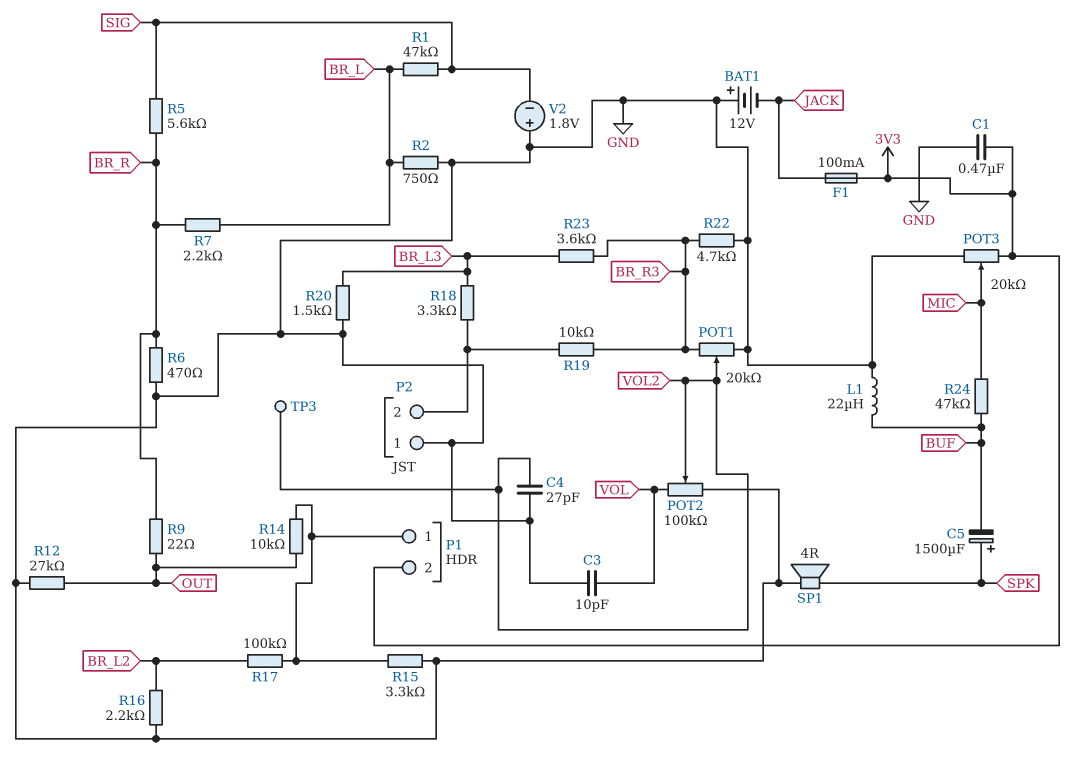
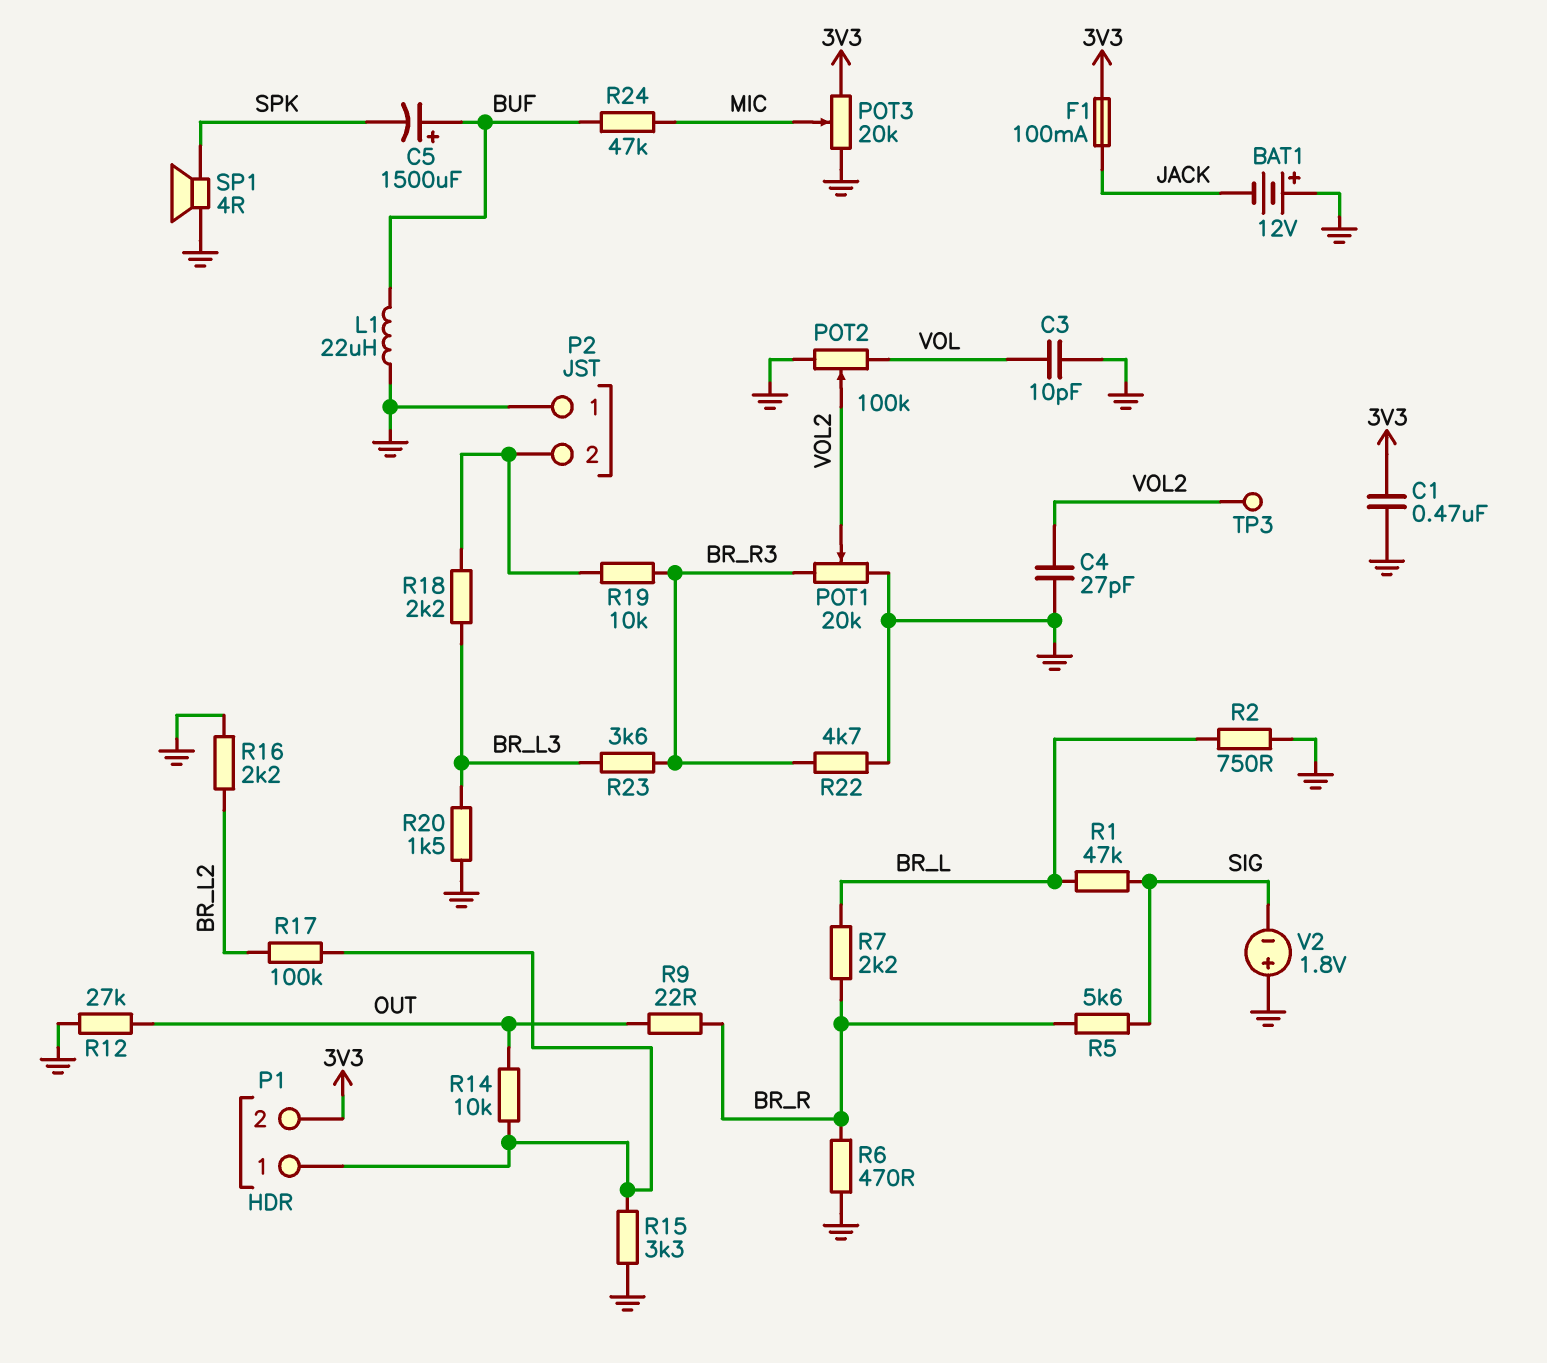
C5: 1500uF (plus SPK, minus BUF) -> 1500uF (plus BUF, minus SPK)
R18: 3.3k (BR_L3, P2/2) -> 2.2k (BR_L3, P2/2)

